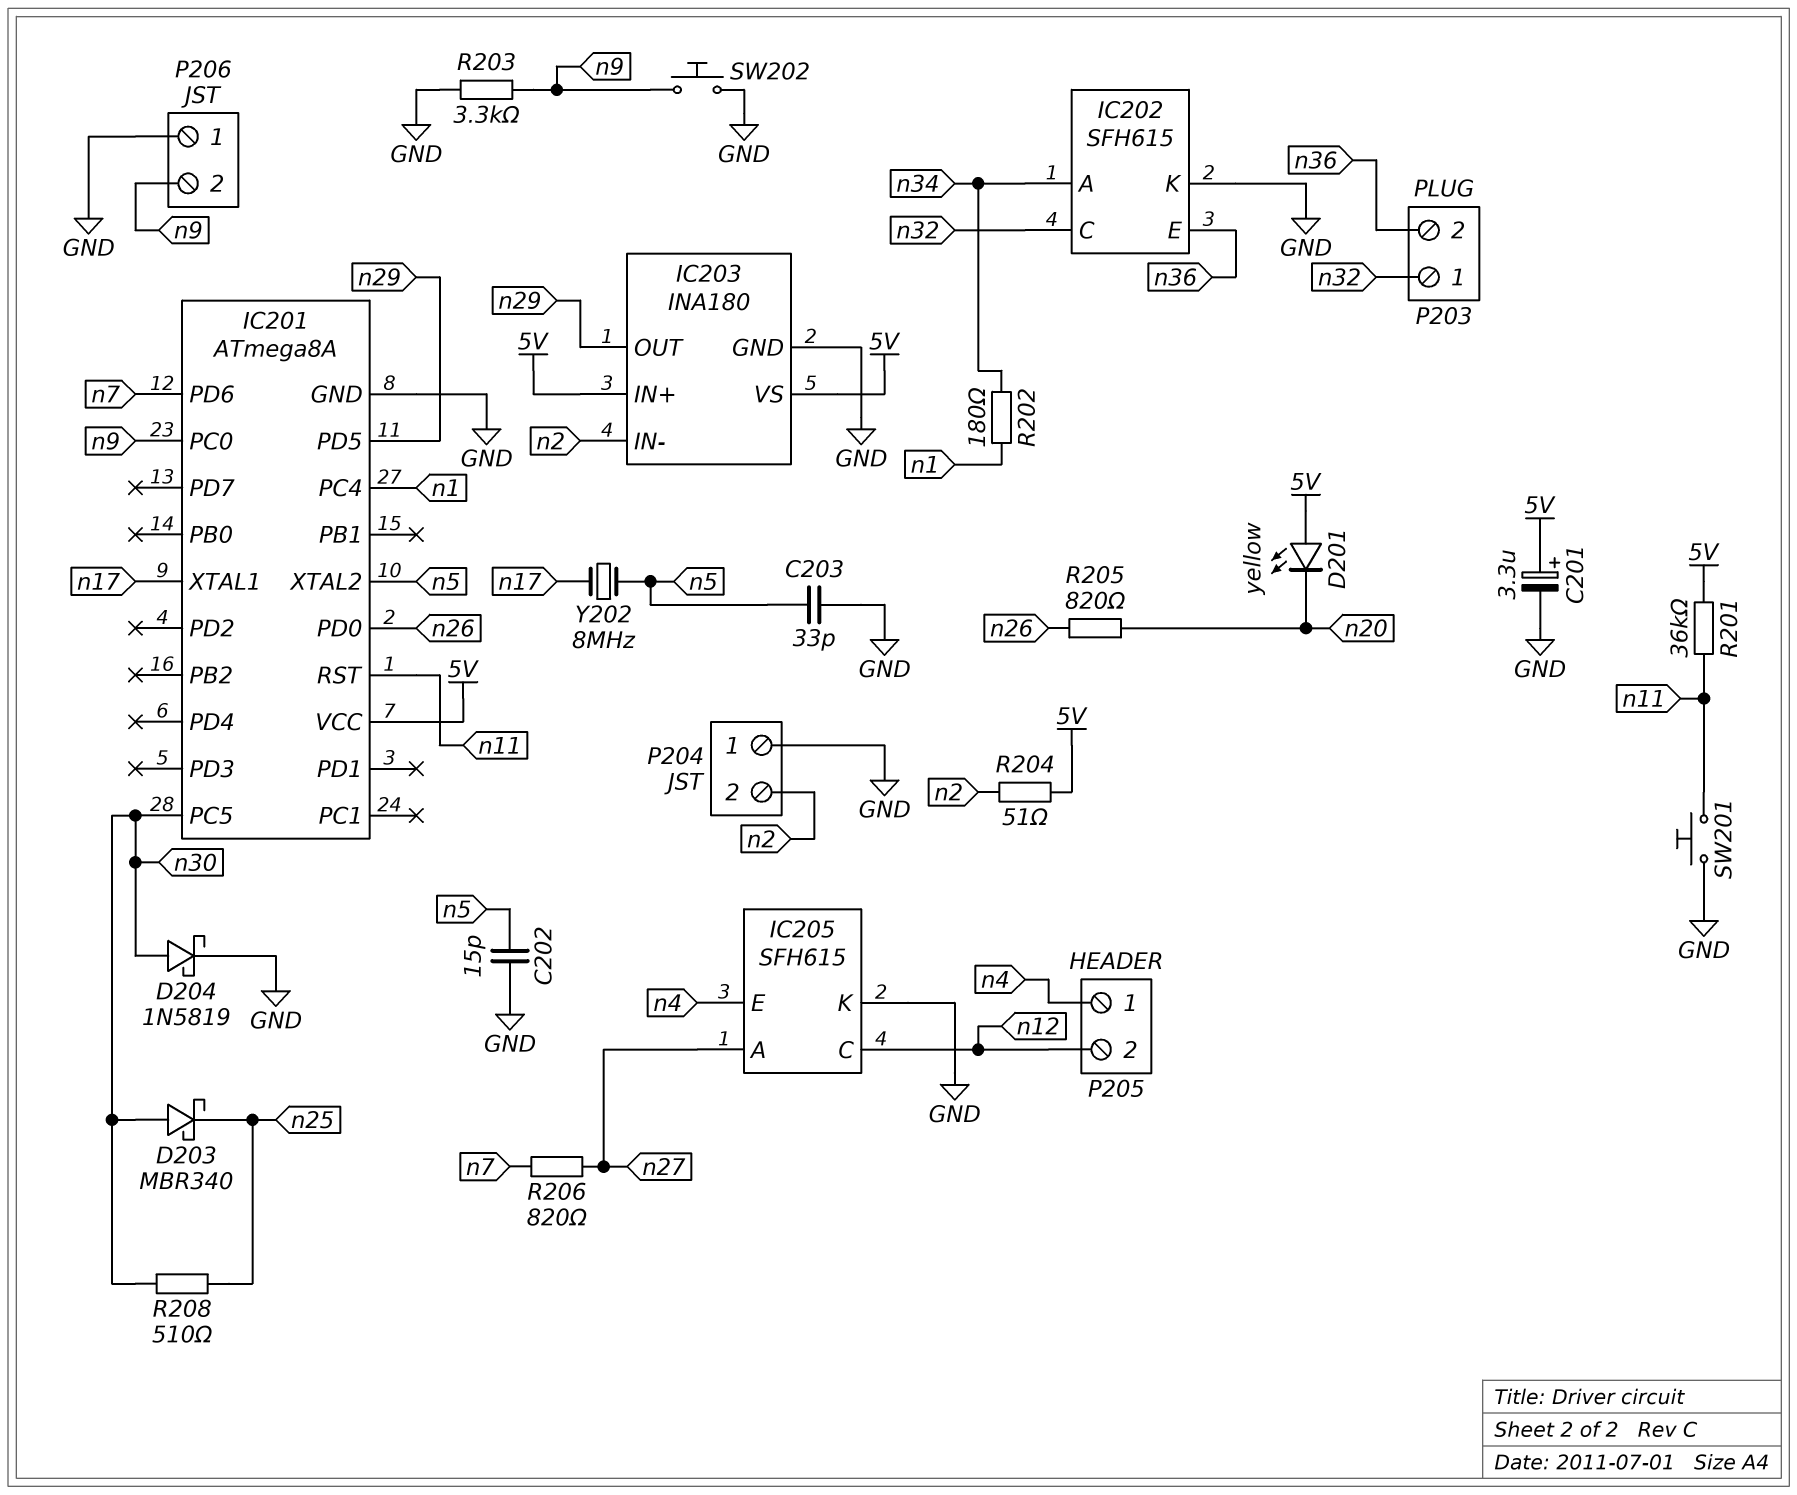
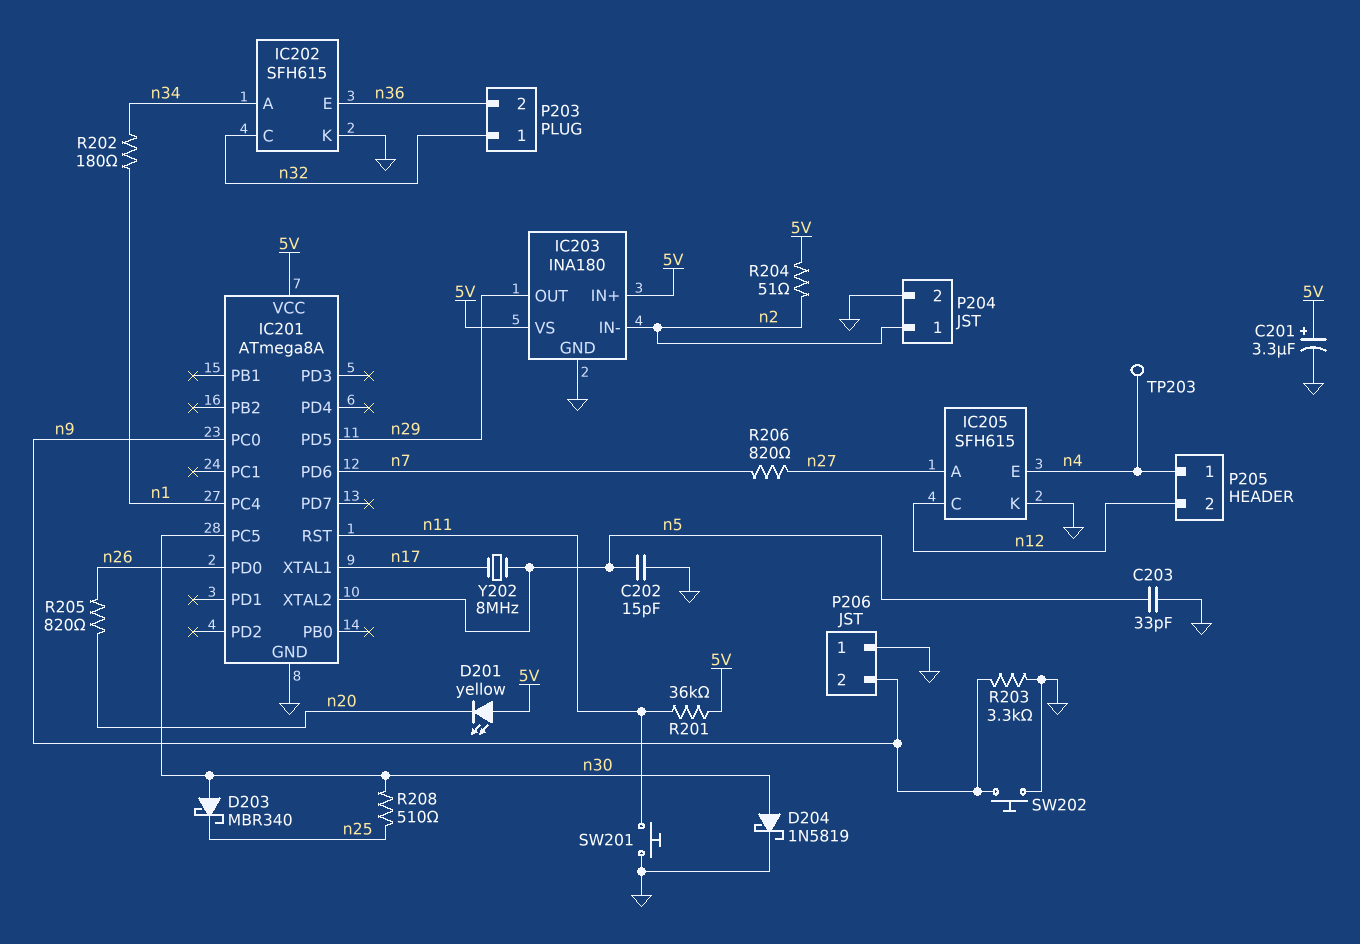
P204 pin 1: GND -> n2
P204 pin 2: n2 -> GND
TP203: none -> test point (n4)

